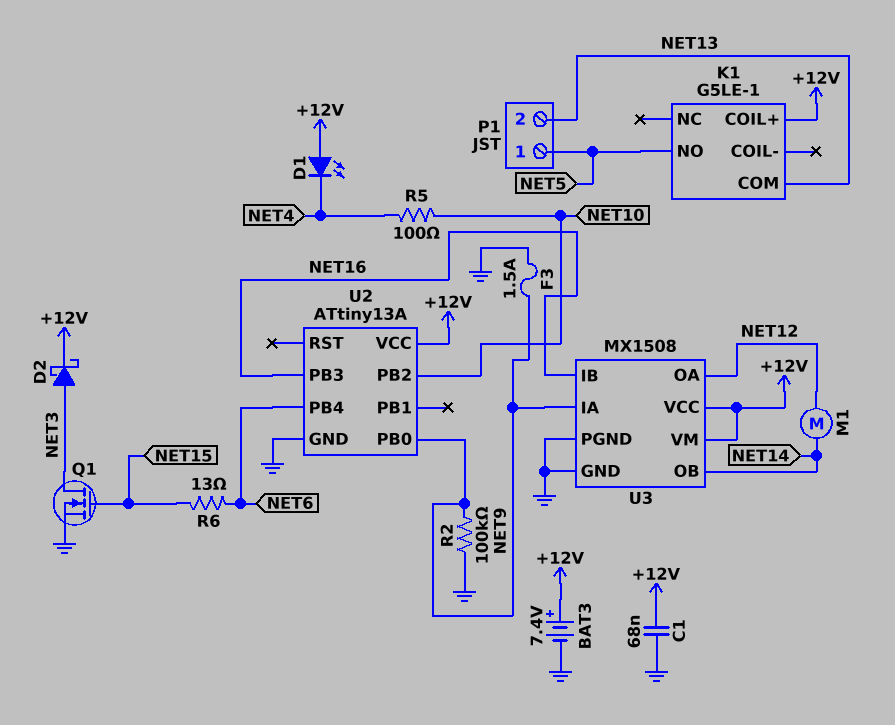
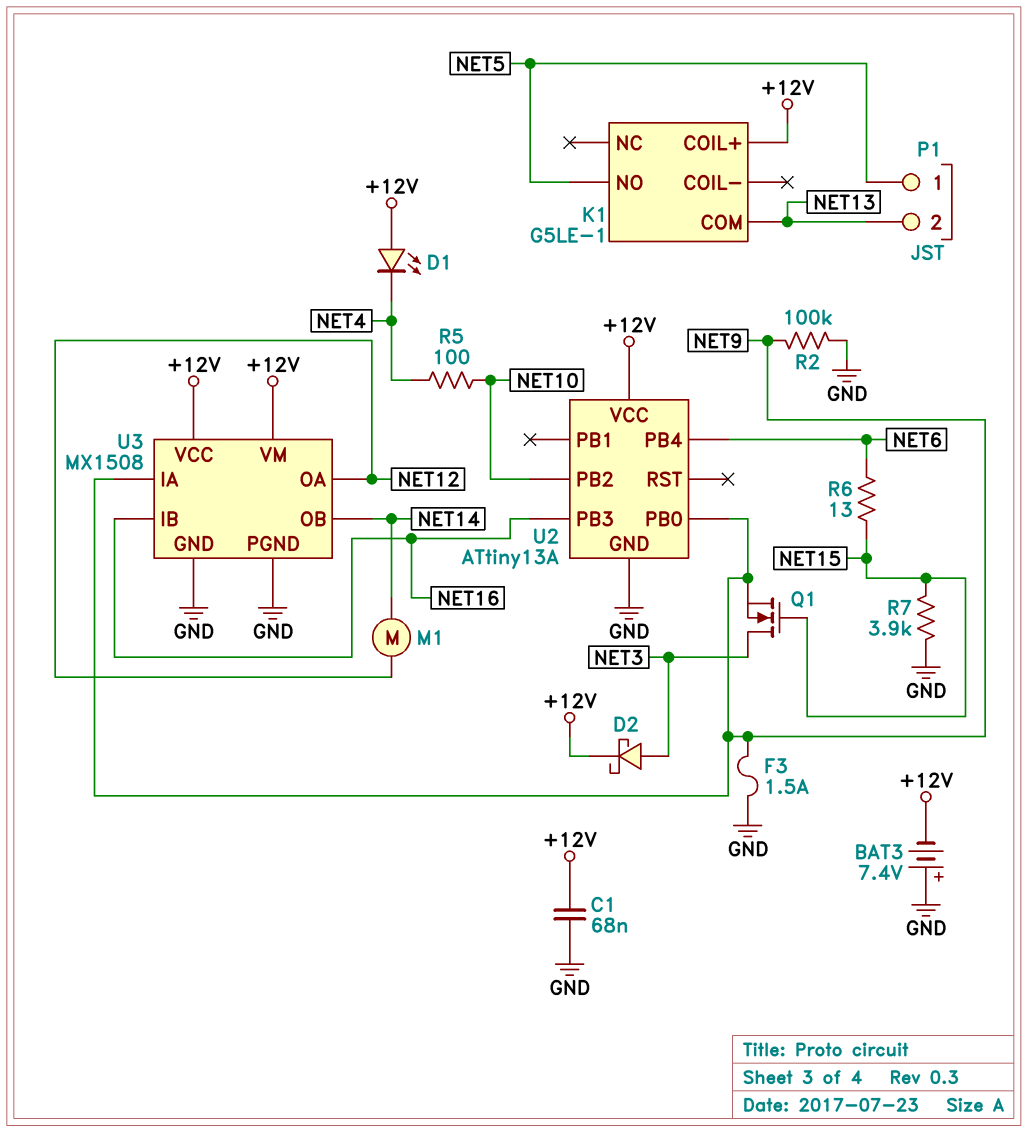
BAT3: 7.4V (plus +12V, minus GND) -> 7.4V (plus GND, minus +12V)
Q1: NMOS (G NET15, D NET3, S GND) -> NMOS (G NET15, D NET3, S NET9)
R7: none -> 3.9k (GND, NET15)

